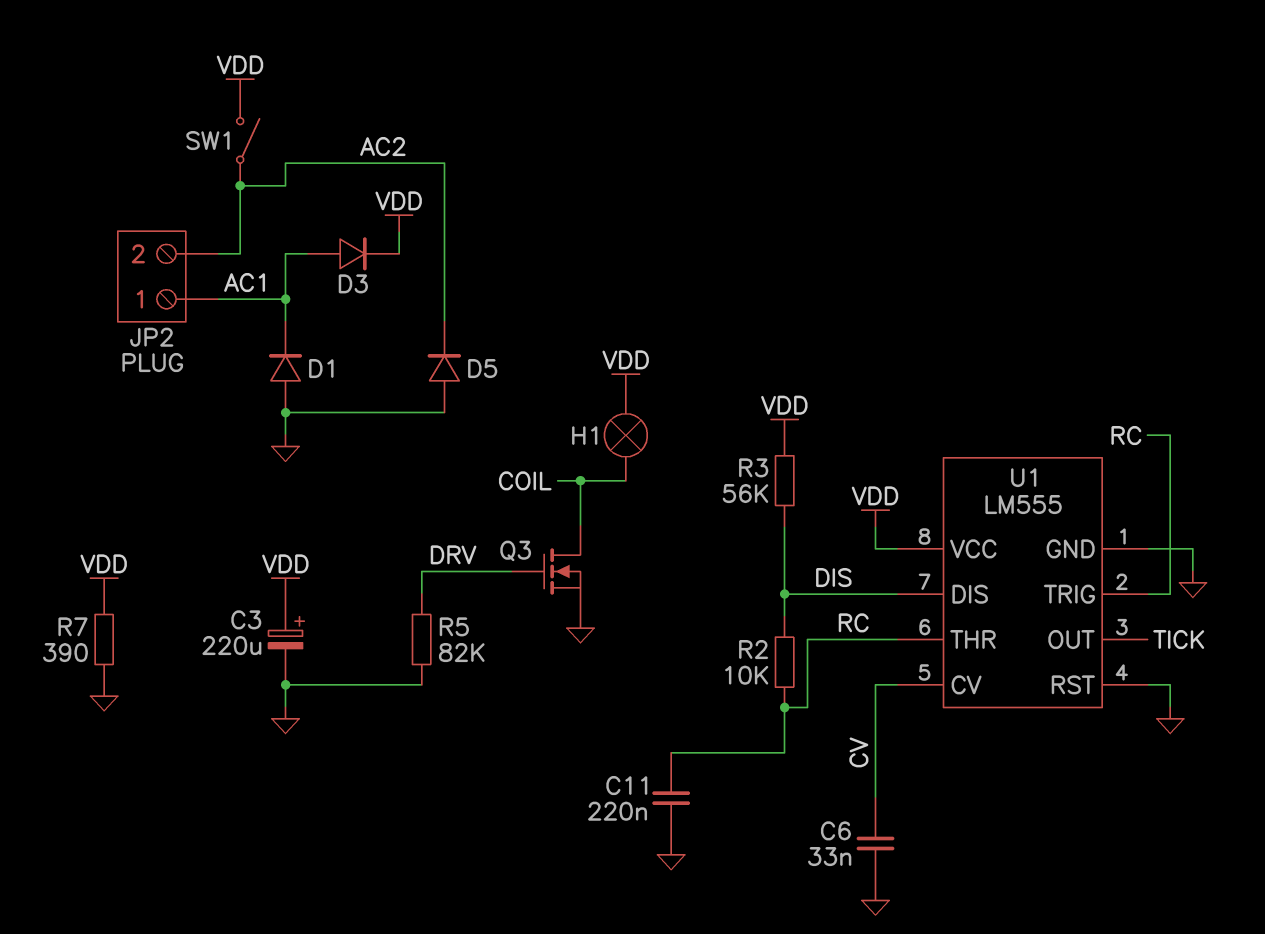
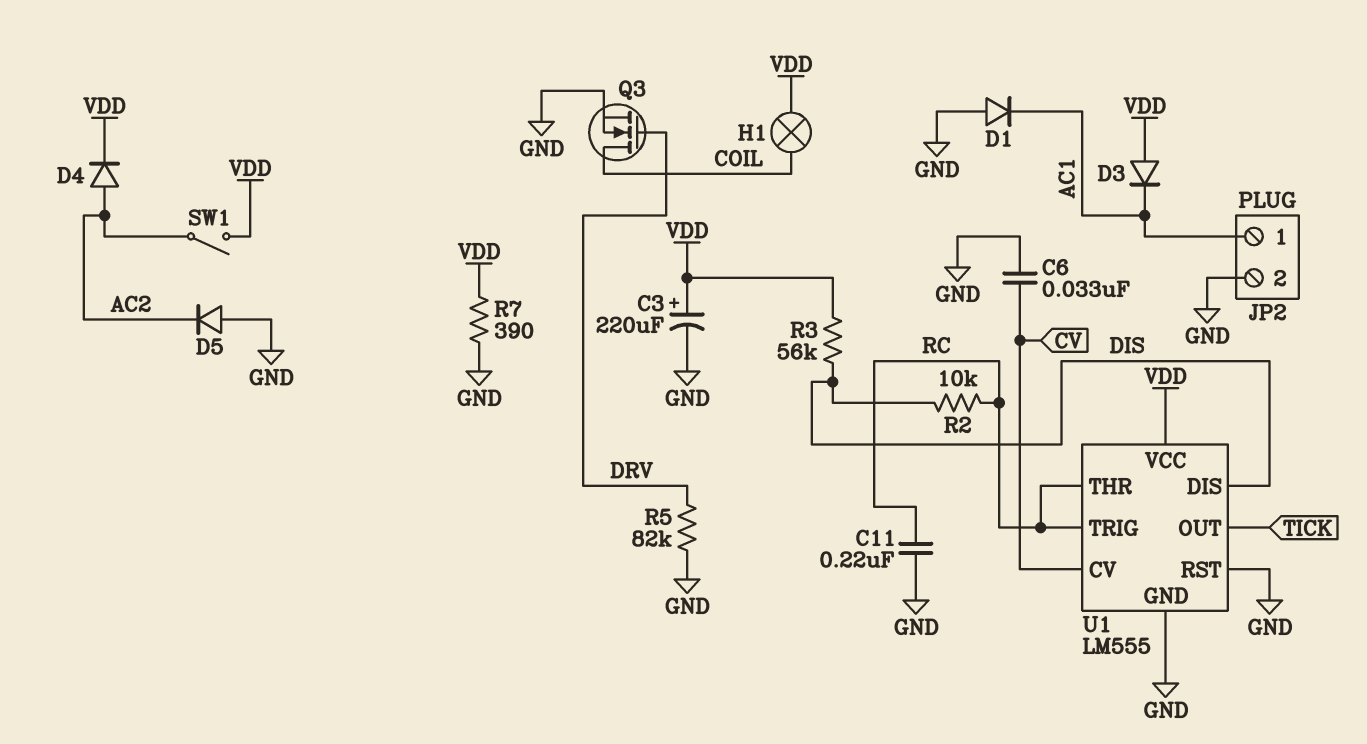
D3: diode (A AC1, K VDD) -> diode (A VDD, K AC1)
D4: none -> diode (A AC2, K VDD)
JP2 pin 2: AC2 -> GND

